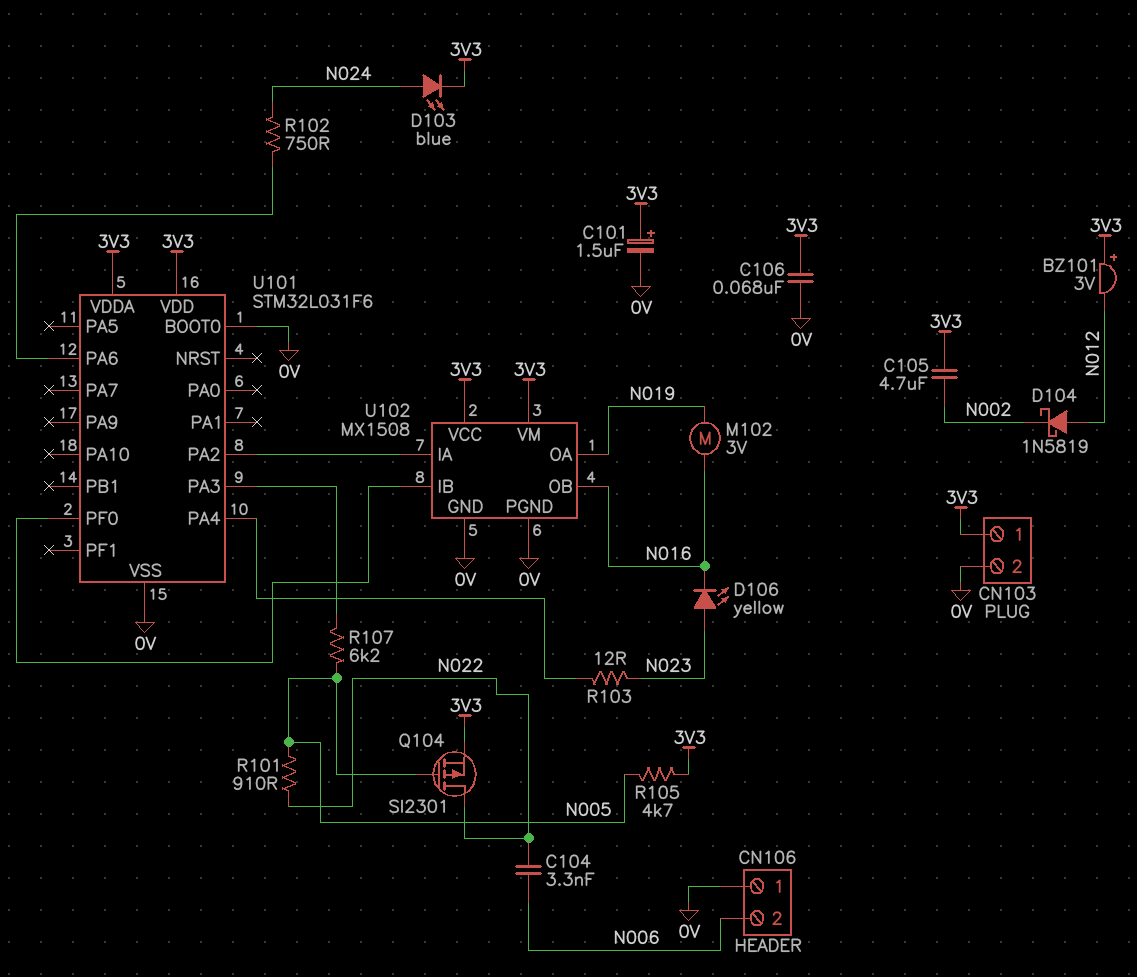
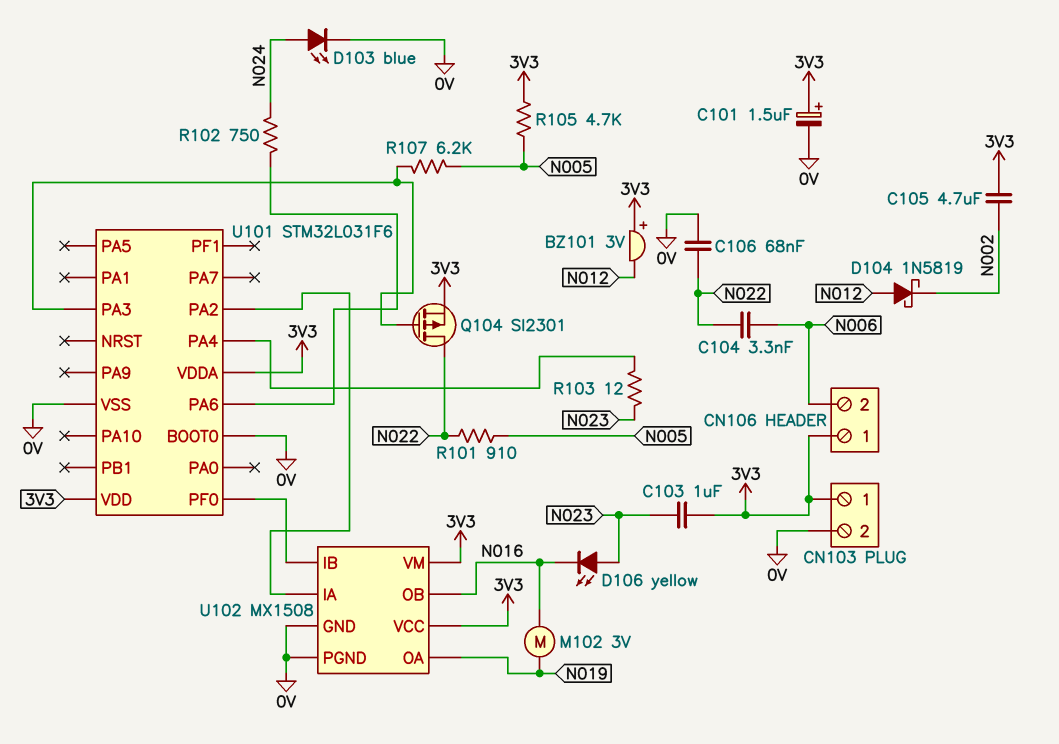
C103: none -> 1uF (3V3, N023)
C106: 68nF (0V, 3V3) -> 68nF (0V, N022)
CN106 pin 1: 0V -> 3V3
D103: LED blue (A N024, K 3V3) -> LED blue (A N024, K 0V)
Q104: PMOS SI2301 (G N005, D N022, S 3V3) -> PMOS SI2301 (G U101/PA3, D N022, S 3V3)

